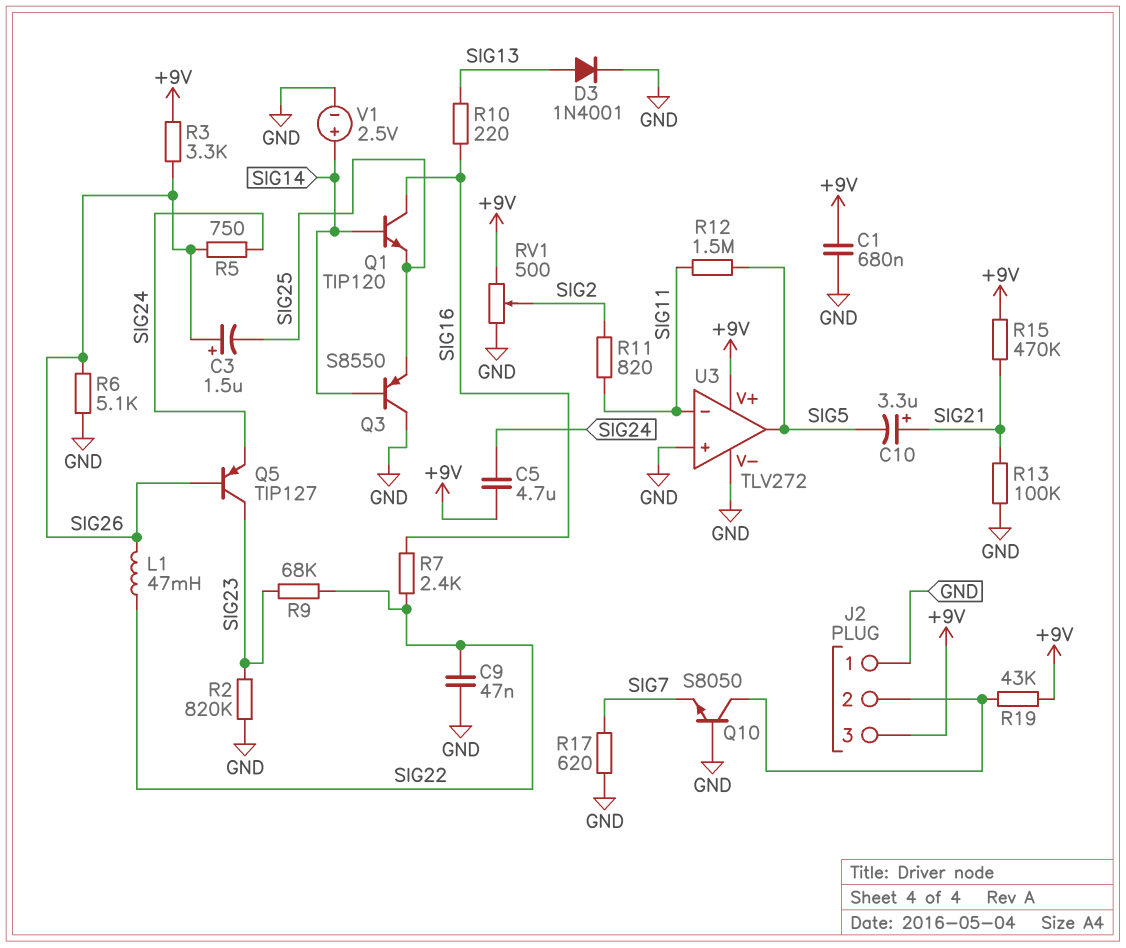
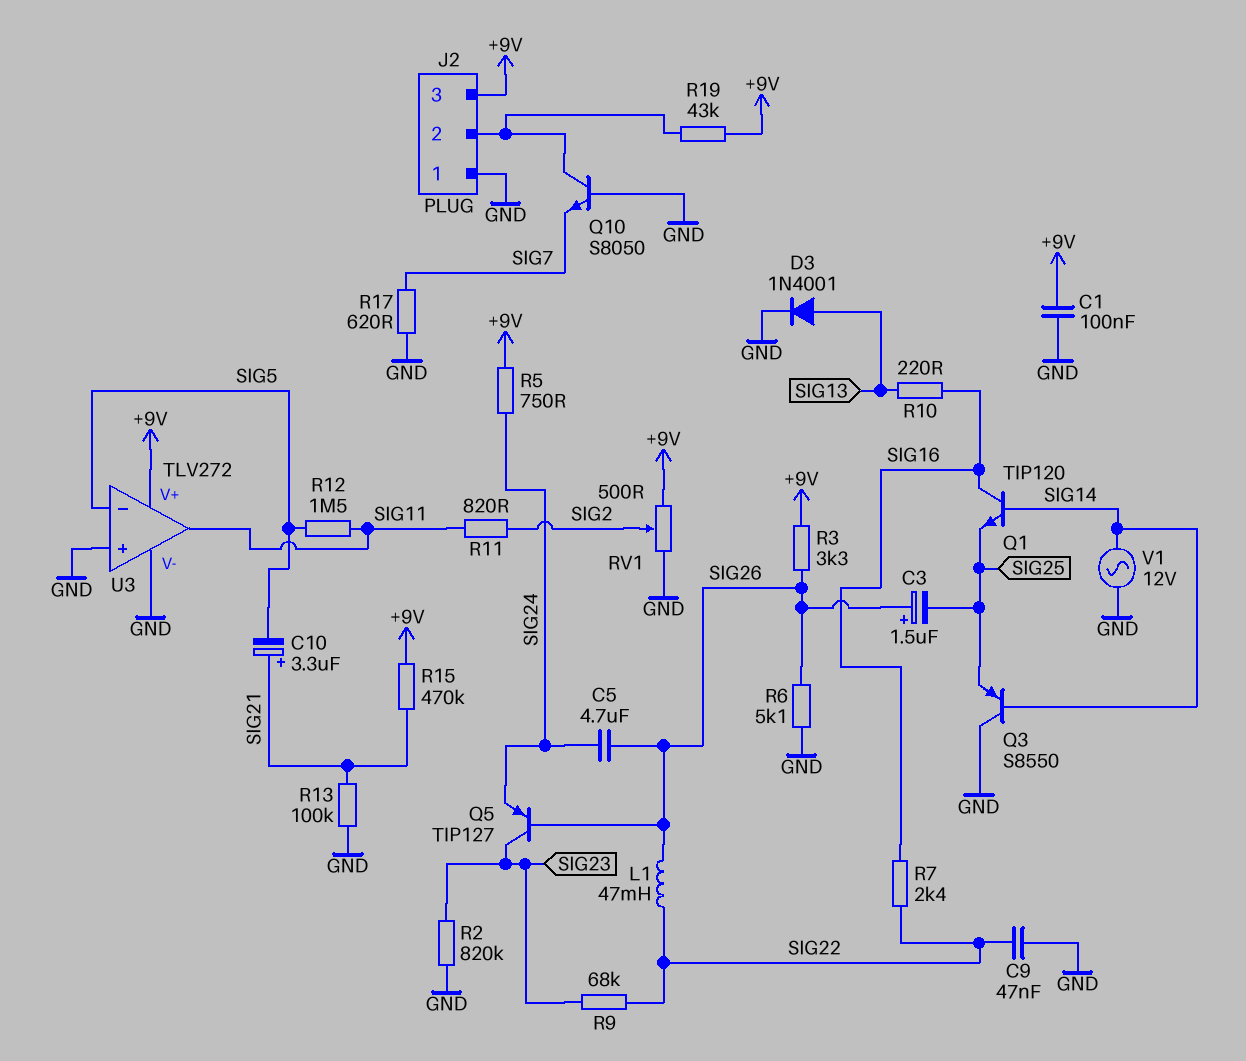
C1: 680nF (+9V, GND) -> 100nF (+9V, GND)
C5: 4.7uF (+9V, SIG24) -> 4.7uF (SIG24, SIG26)
R5: 750 (SIG24, SIG26) -> 750 (+9V, SIG24)
U3 pin in-: SIG11 -> SIG5
U3 pin out: SIG5 -> SIG11
V1: 2.5V (plus SIG14, minus GND) -> AC 12V (GND, SIG14)

